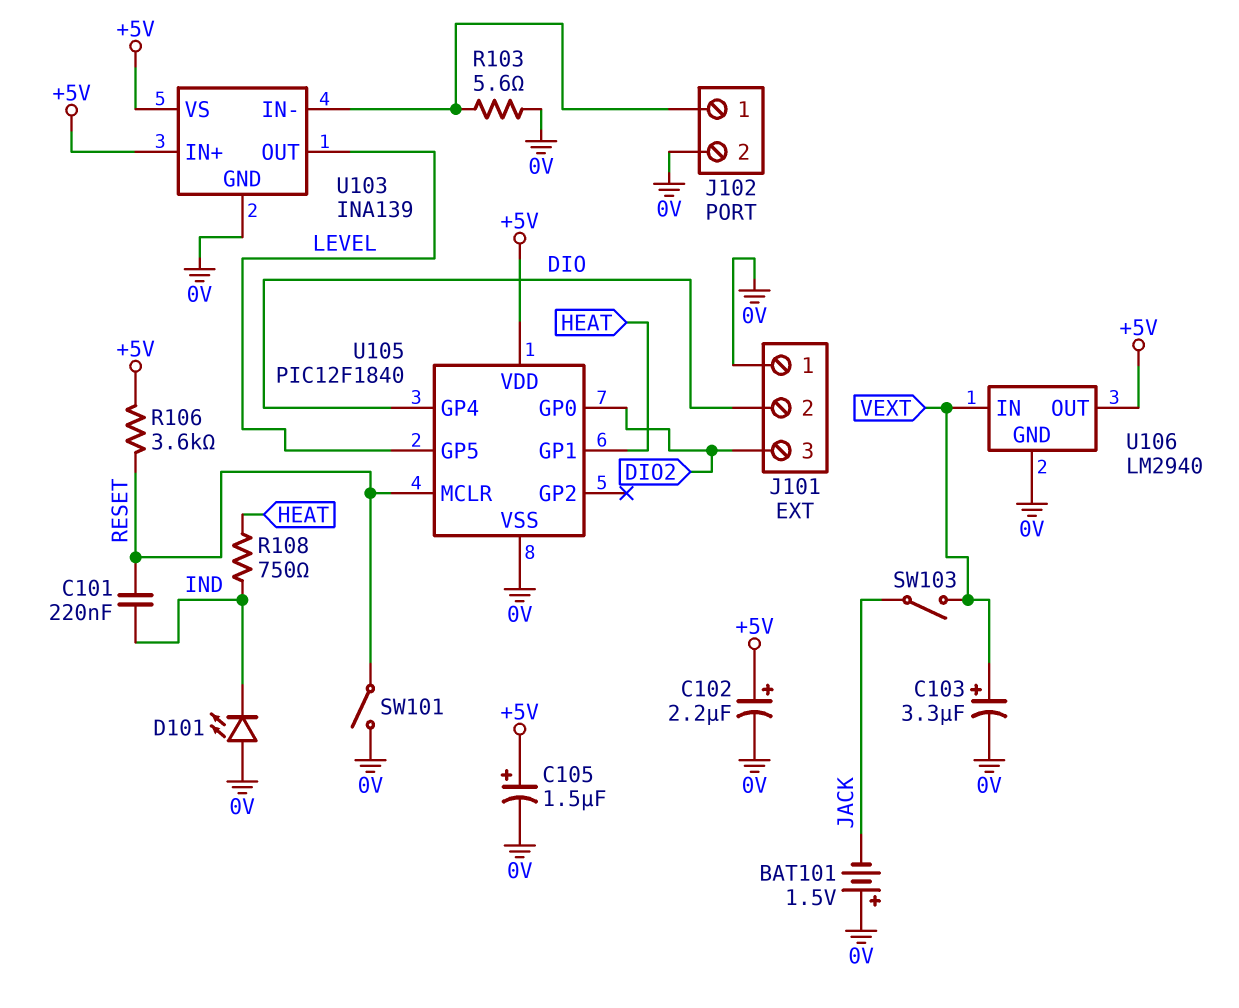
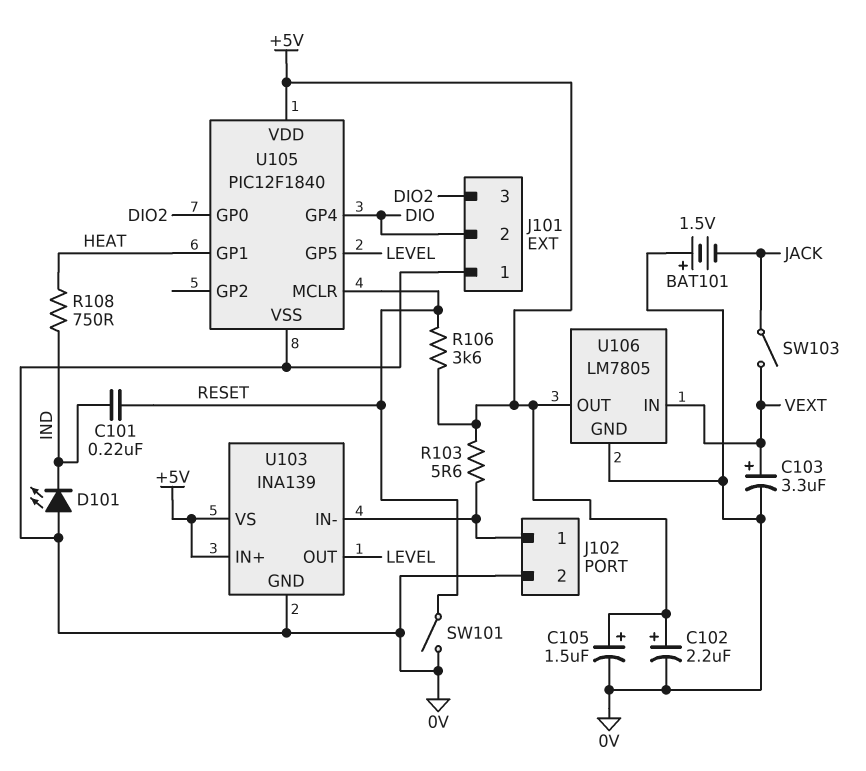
R103: 5.6 (0V, J102/1) -> 5.6 (+5V, J102/1)
U106: LM2940 -> LM7805

